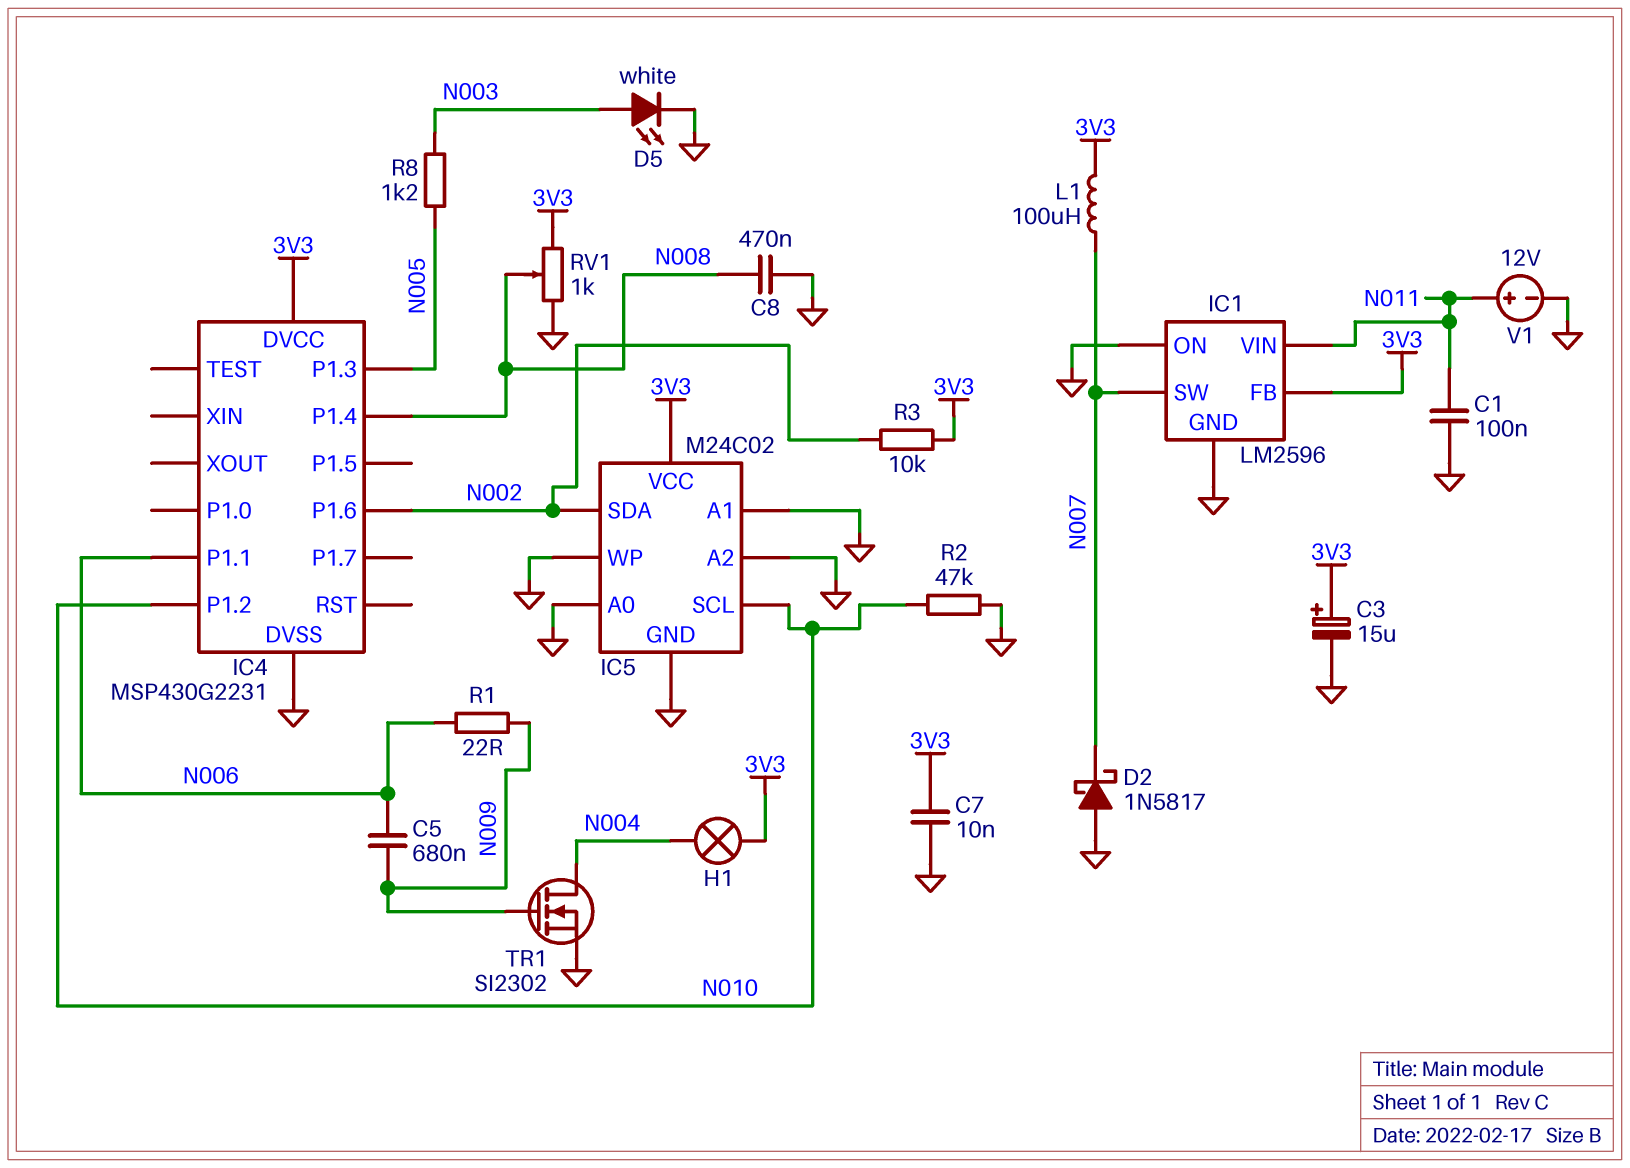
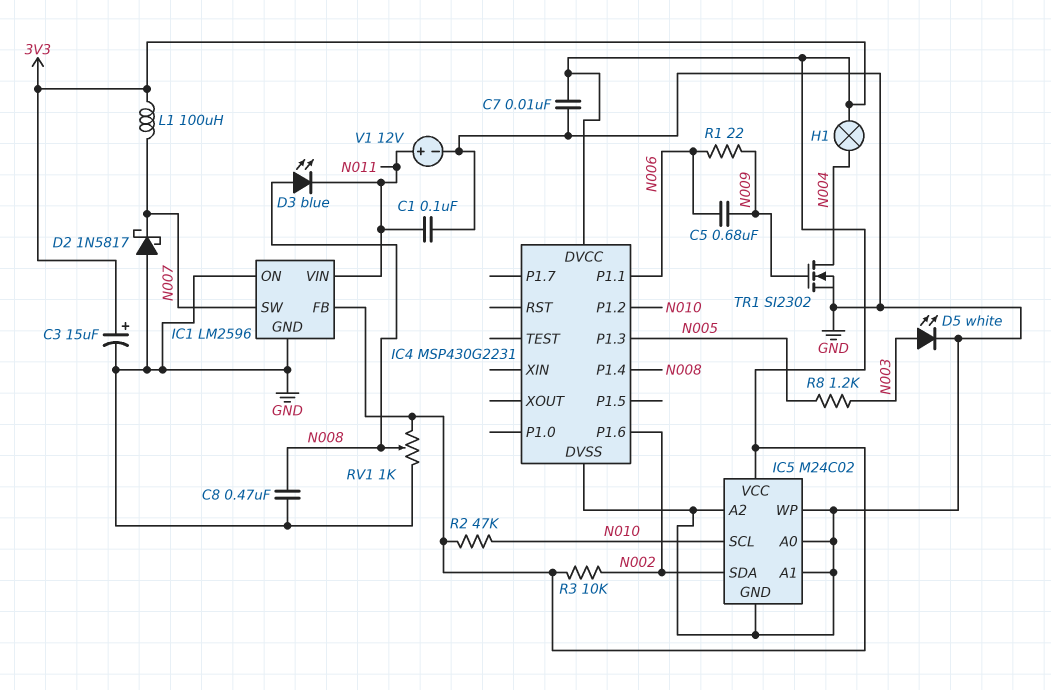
D3: none -> LED blue (A N008, K N011)
R2: 47k (GND, N010) -> 47k (3V3, N010)

